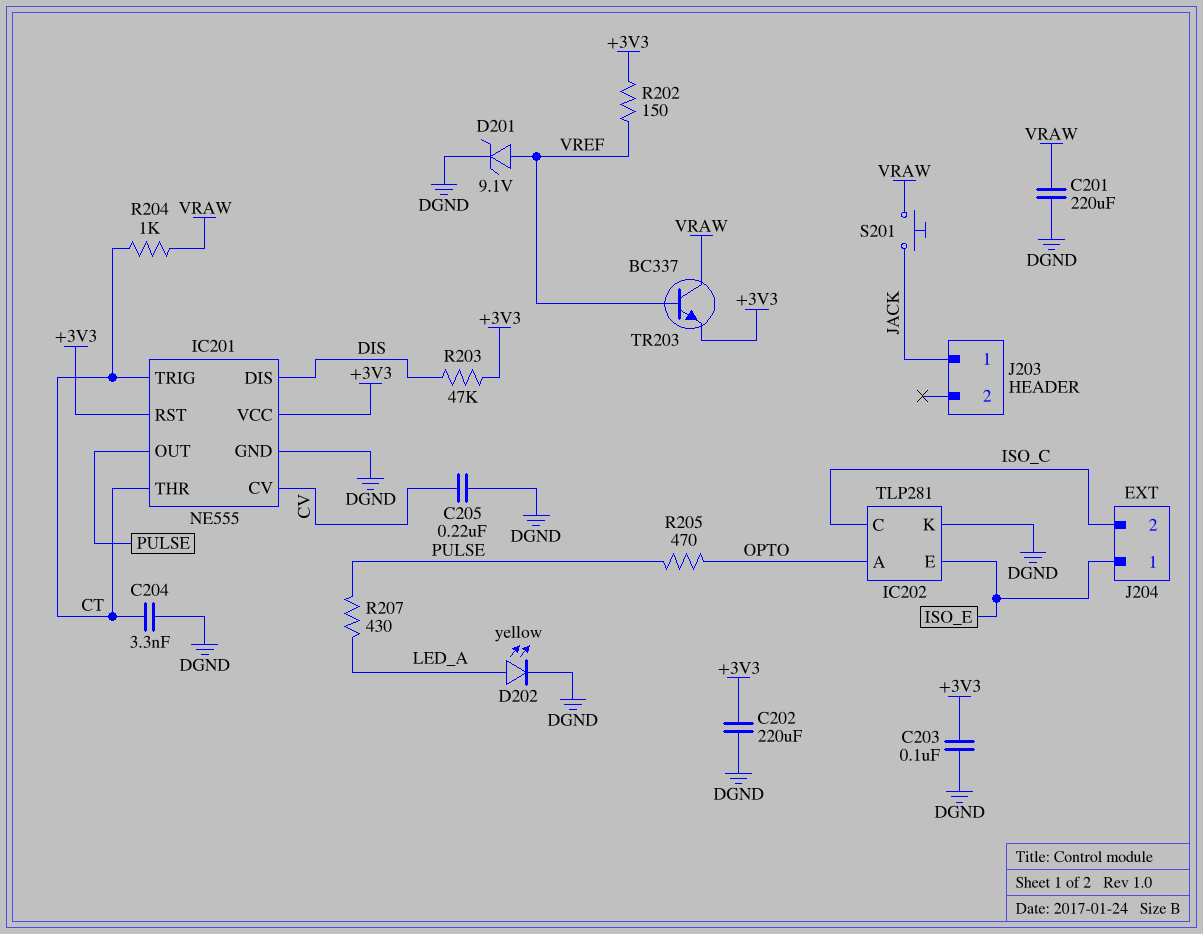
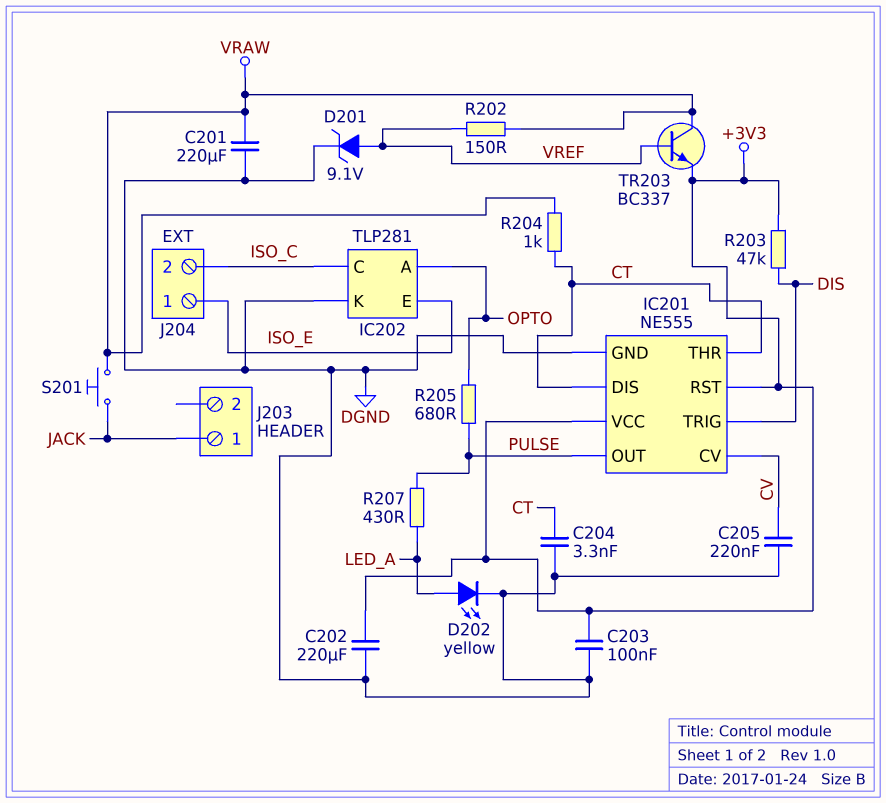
IC201 pin DIS: DIS -> CT
IC201 pin TRIG: CT -> DIS
R202: 150 (+3V3, VREF) -> 150 (VRAW, VREF)
R205: 470 (OPTO, PULSE) -> 680 (OPTO, PULSE)

